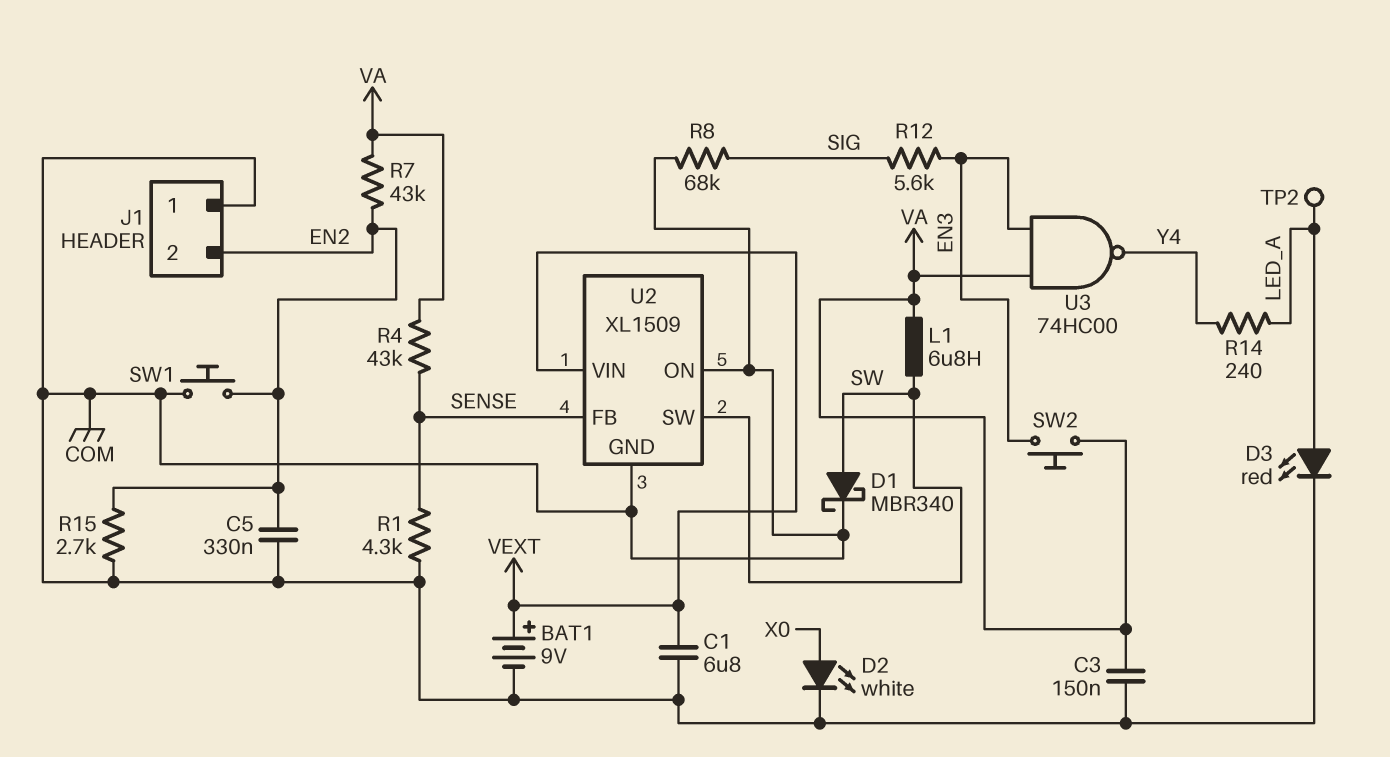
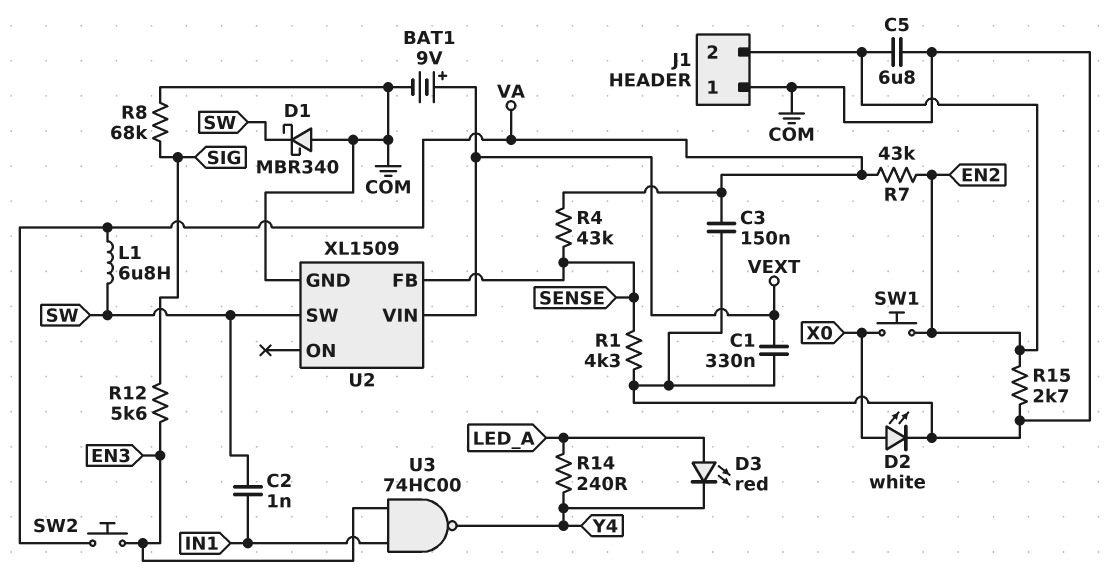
C1: 6.8uF (COM, VEXT) -> 330nF (COM, VEXT)
C2: none -> 1nF (IN1, SW)
C5: 330nF (COM, EN2) -> 6.8uF (COM, EN2)
D1: schottky MBR340 (A SW, K COM) -> schottky MBR340 (A COM, K SW)
D3: LED red (A LED_A, K COM) -> LED red (A LED_A, K Y4)
SW1: button (COM, EN2) -> button (EN2, X0)
TP2: test point (LED_A) -> none
U2 pin ON: COM -> none
U3: NAND 74HC00 (in EN3, in VA, out Y4) -> NAND 74HC00 (in EN3, in IN1, out Y4)

